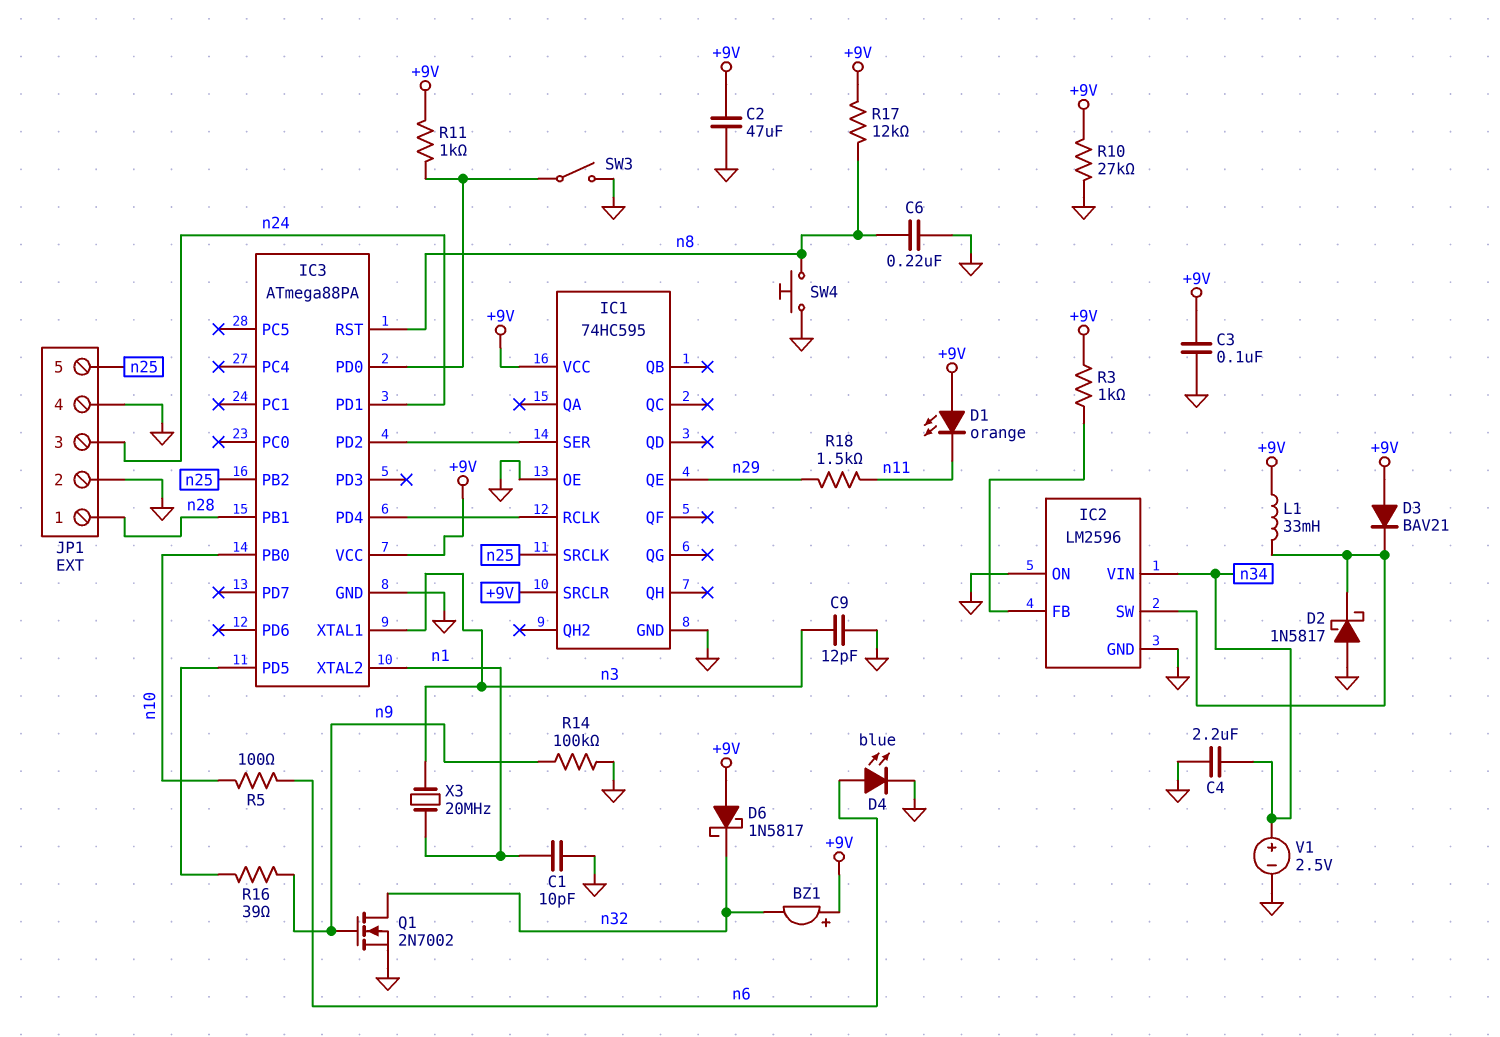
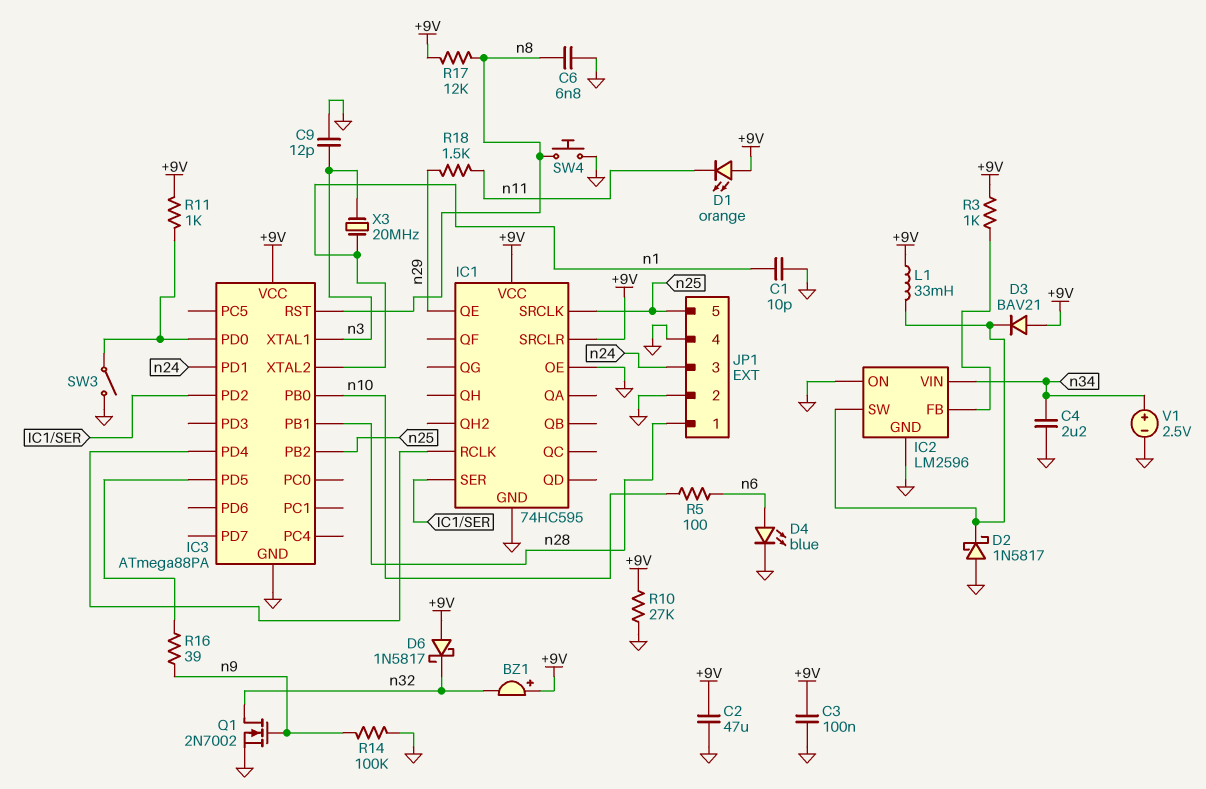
C6: 220nF (GND, n8) -> 6.8nF (GND, n8)

